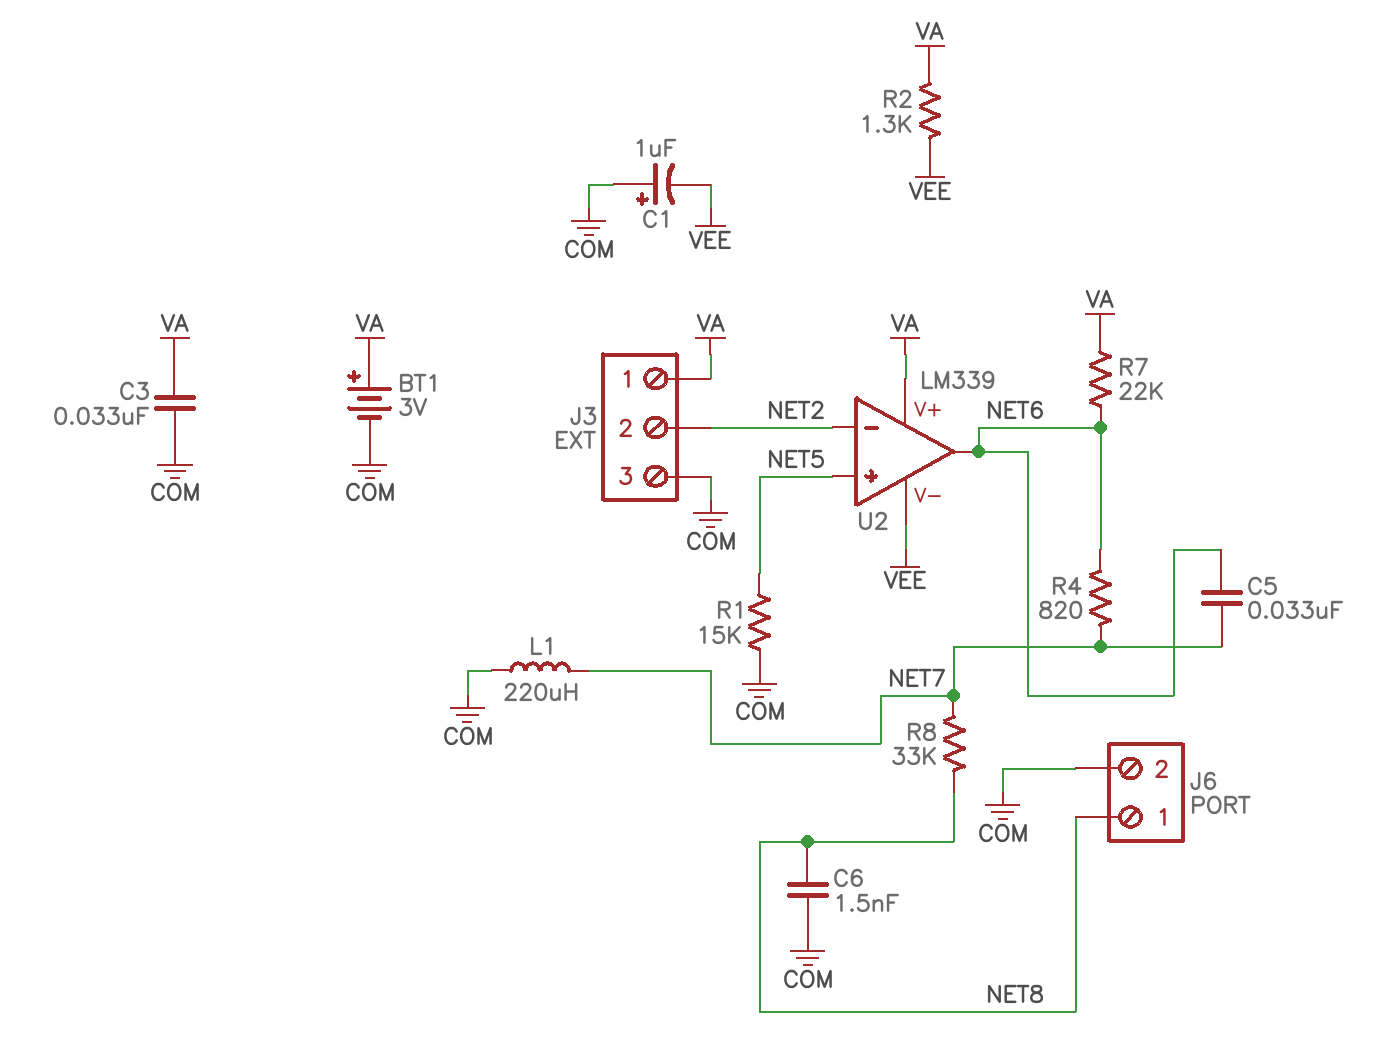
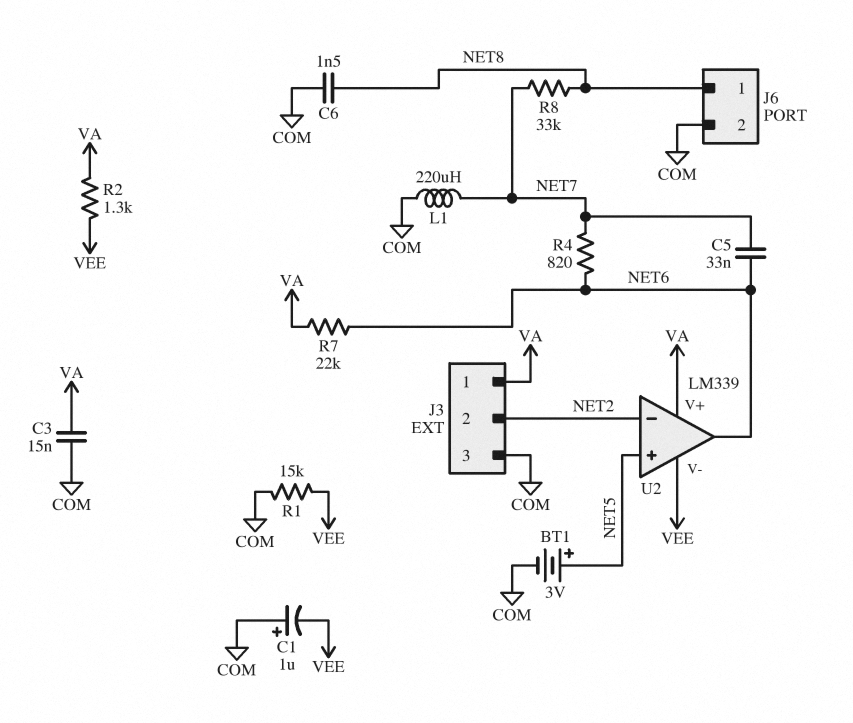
BT1: 3V (plus VA, minus COM) -> 3V (plus NET5, minus COM)
C3: 33nF (COM, VA) -> 15nF (COM, VA)
R1: 15k (COM, NET5) -> 15k (COM, VEE)

